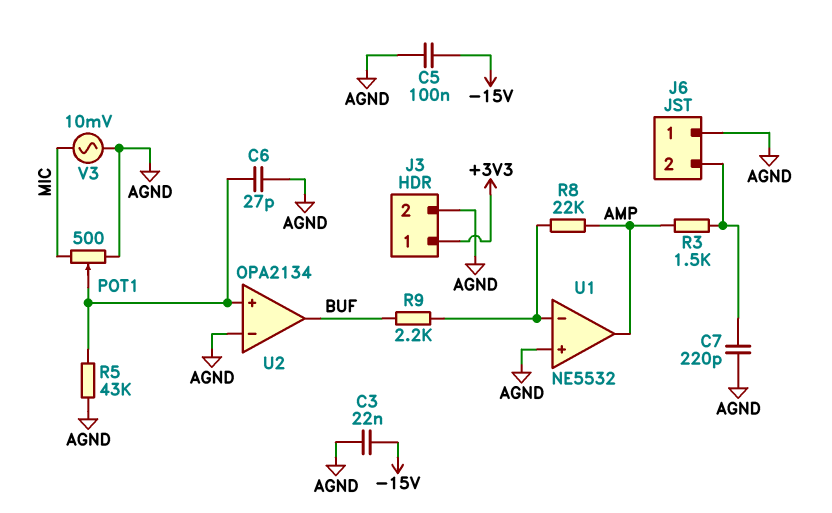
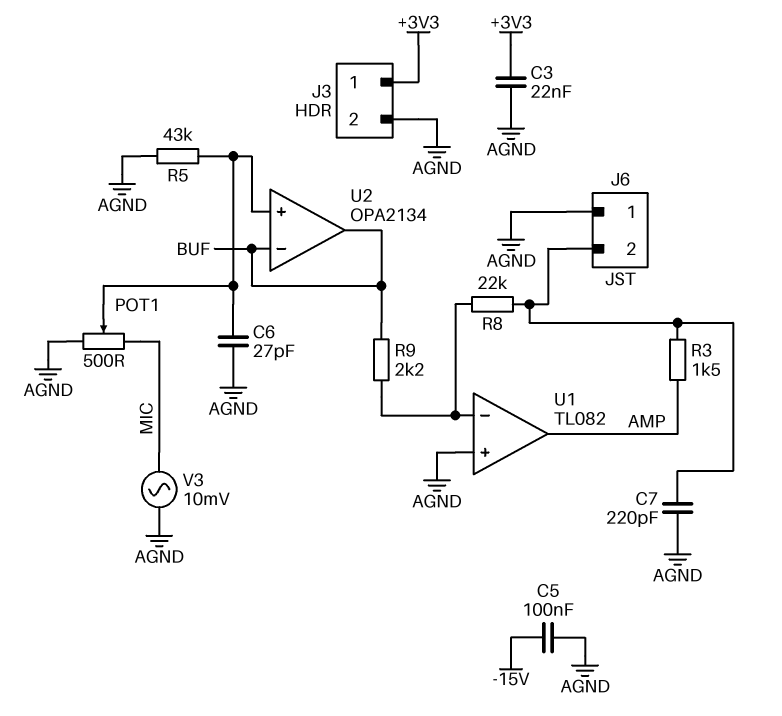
C3: 22nF (-15V, AGND) -> 22nF (+3V3, AGND)
R8: 22k (AMP, U1/in-) -> 22k (J6/2, U1/in-)
U1: NE5532 -> TL082
U2 pin in-: AGND -> BUF

